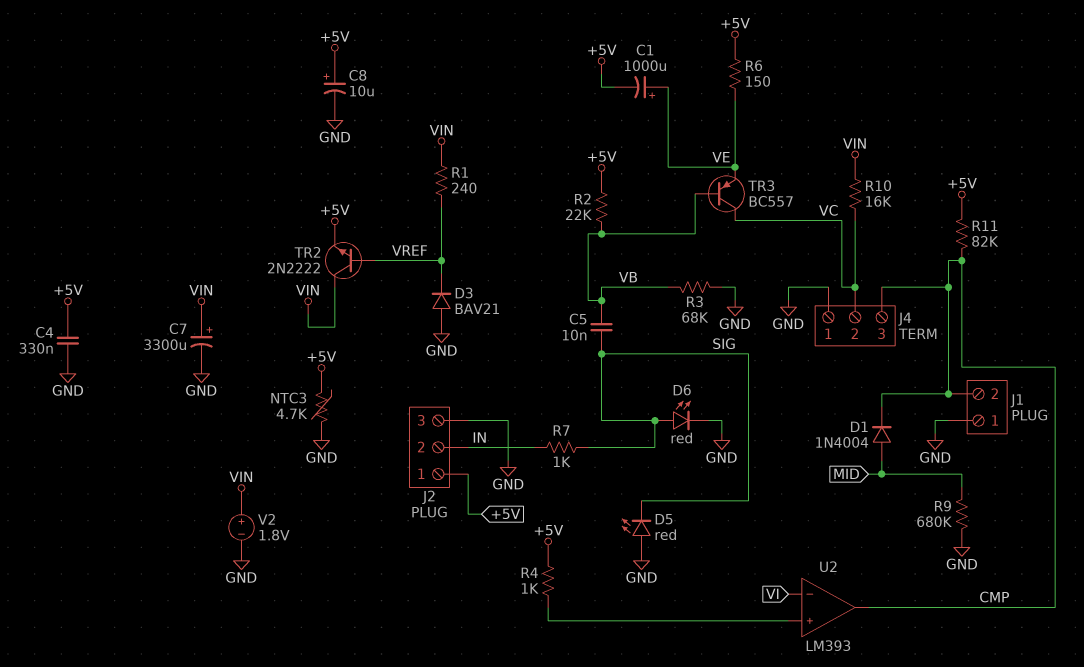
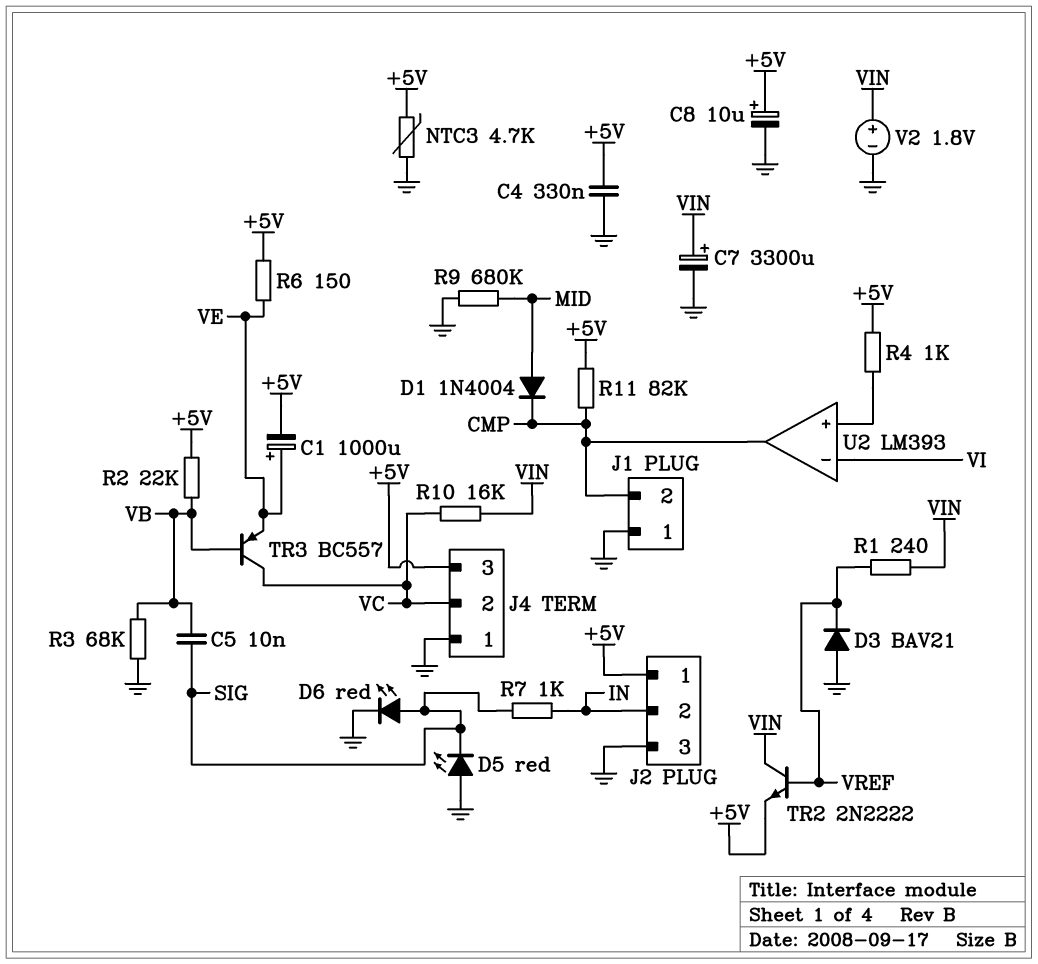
J4 pin 3: CMP -> +5V

